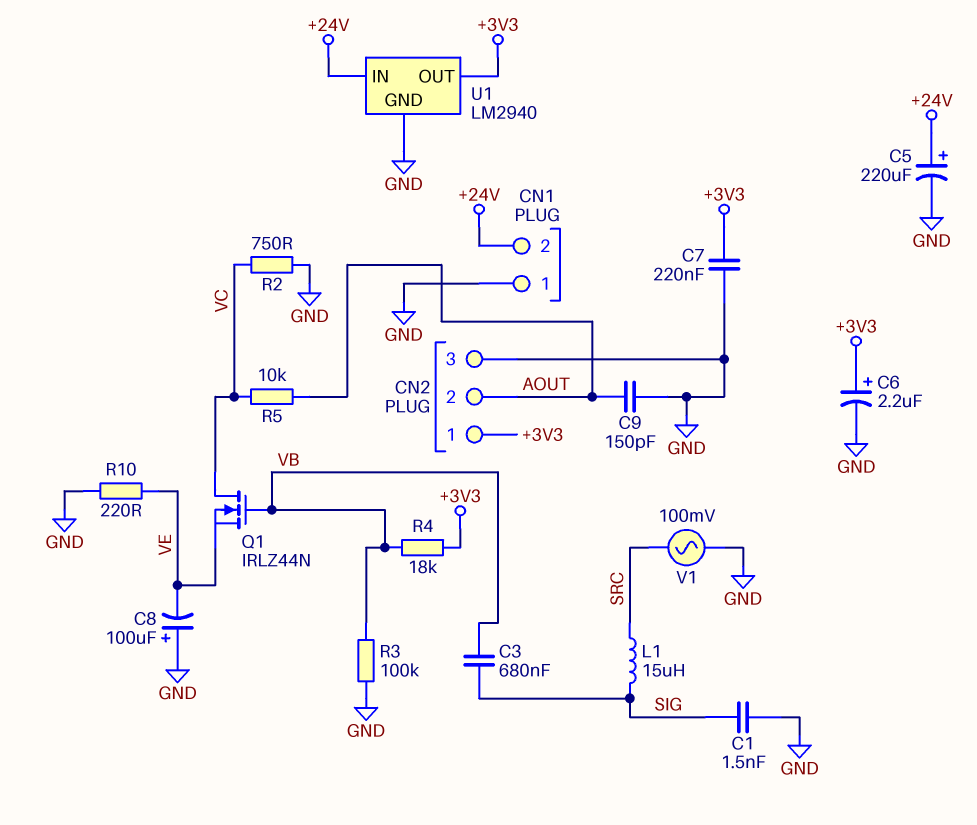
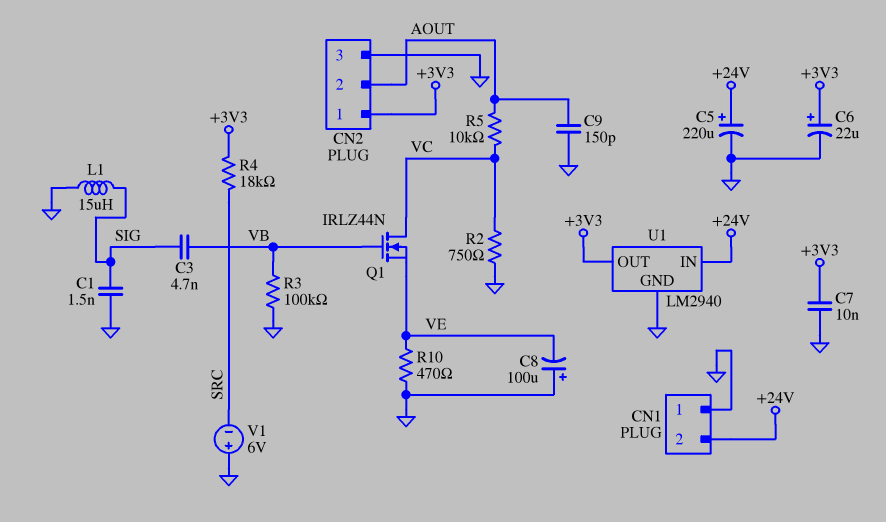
C3: 680nF (SIG, VB) -> 4.7nF (SIG, VB)
C6: 2.2uF (plus +3V3, minus GND) -> 22uF (plus +3V3, minus GND)
C7: 220nF (+3V3, GND) -> 10nF (+3V3, GND)
L1: 15uH (SIG, SRC) -> 15uH (GND, SIG)
R4: 18k (+3V3, VB) -> 18k (+3V3, SRC)
R10: 220 (GND, VE) -> 470 (GND, VE)
V1: AC 100mV (GND, SRC) -> 6V (plus GND, minus SRC)

